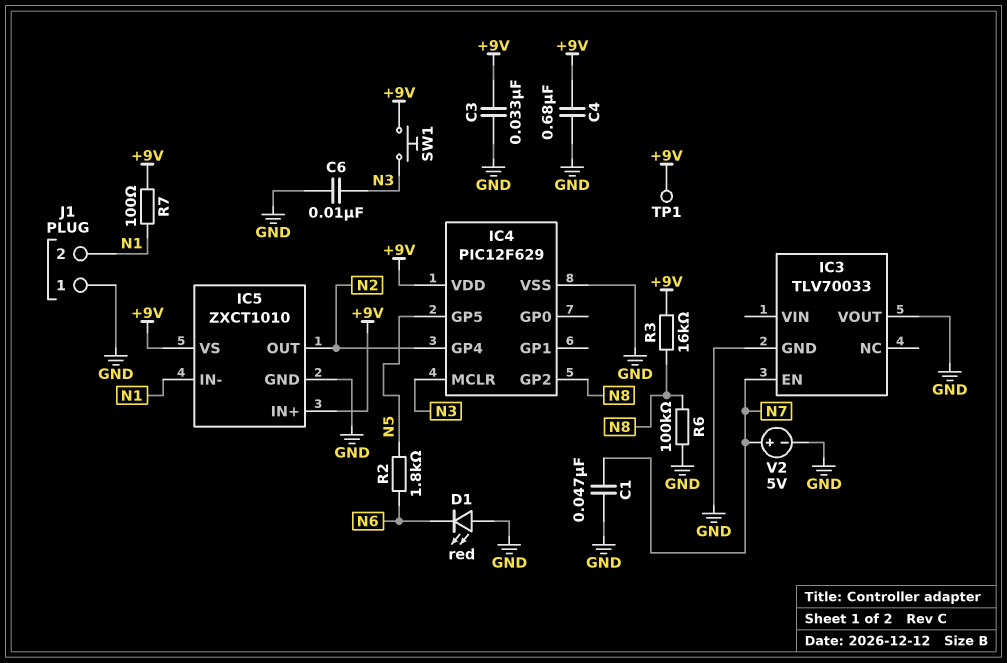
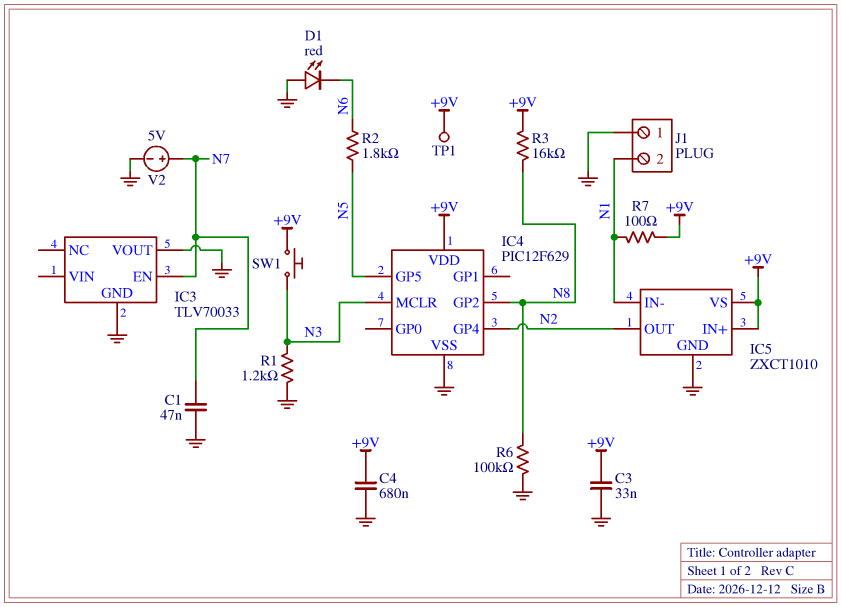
C6: 10nF (GND, N3) -> none
R1: none -> 1.2k (GND, N3)

